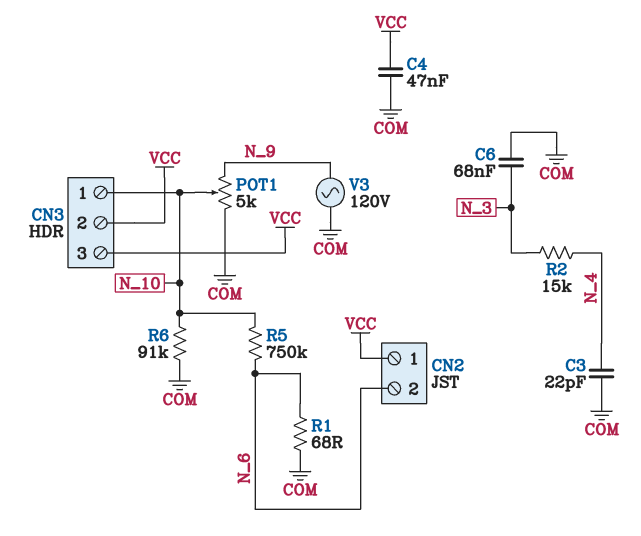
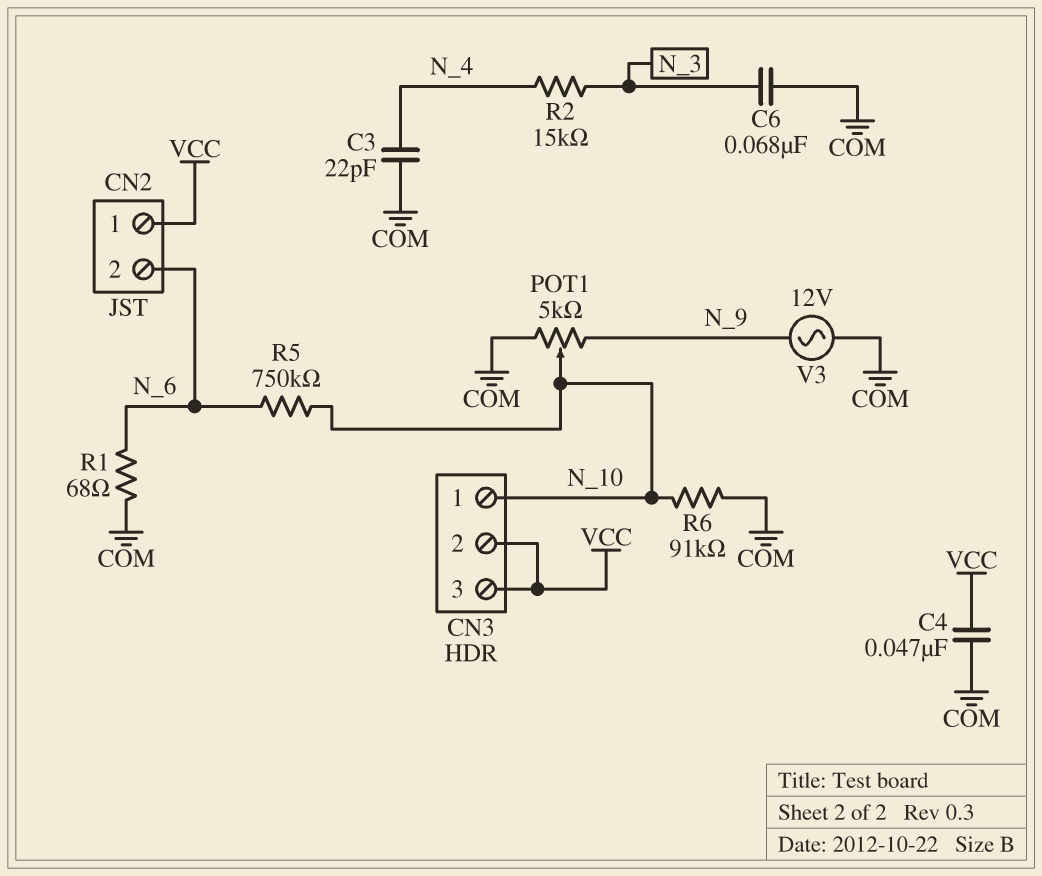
V3: AC 120V (COM, N_9) -> AC 12V (COM, N_9)

